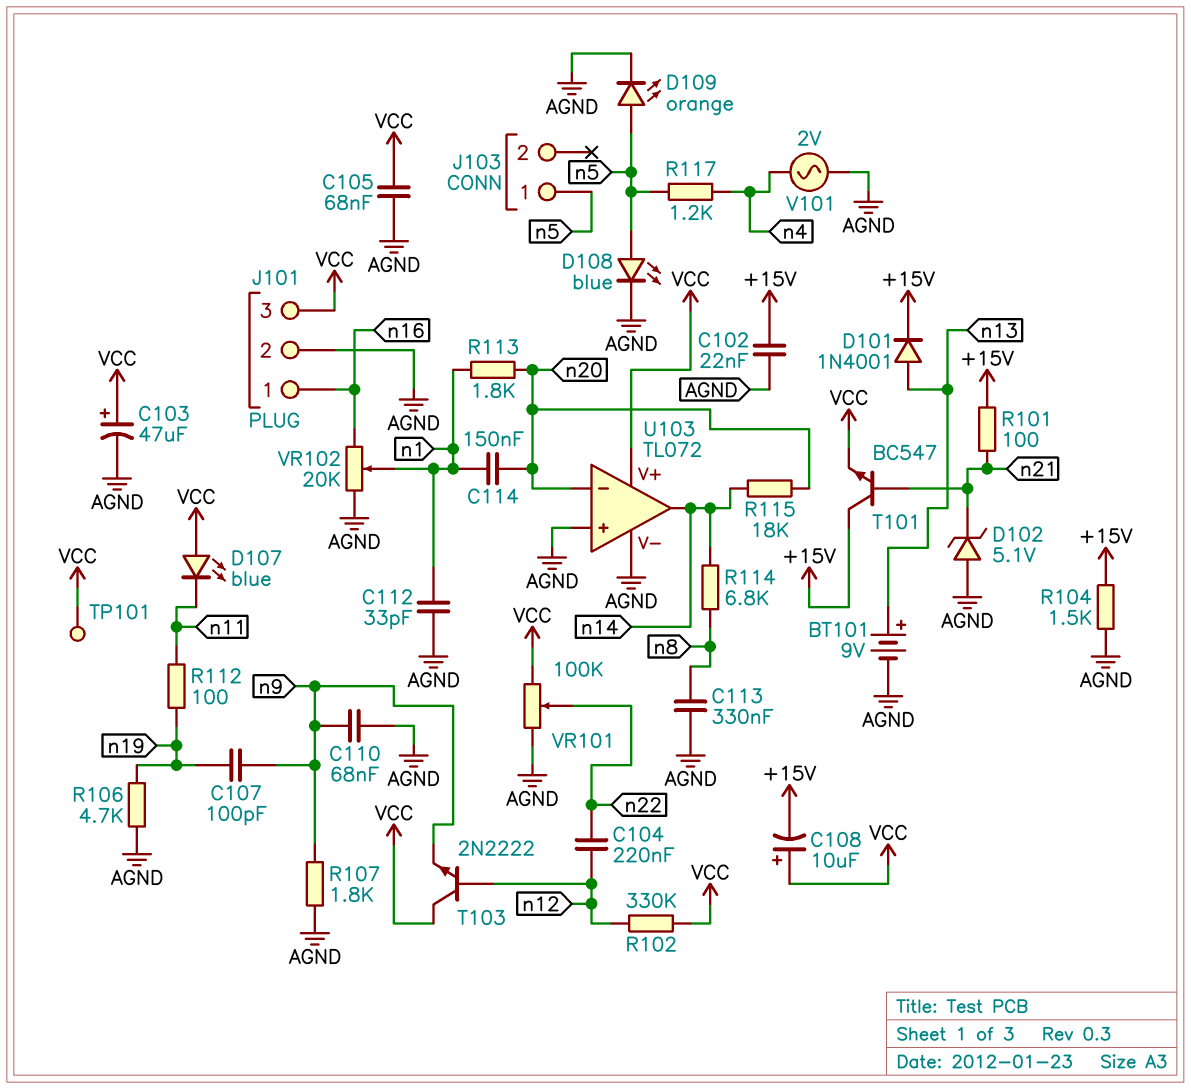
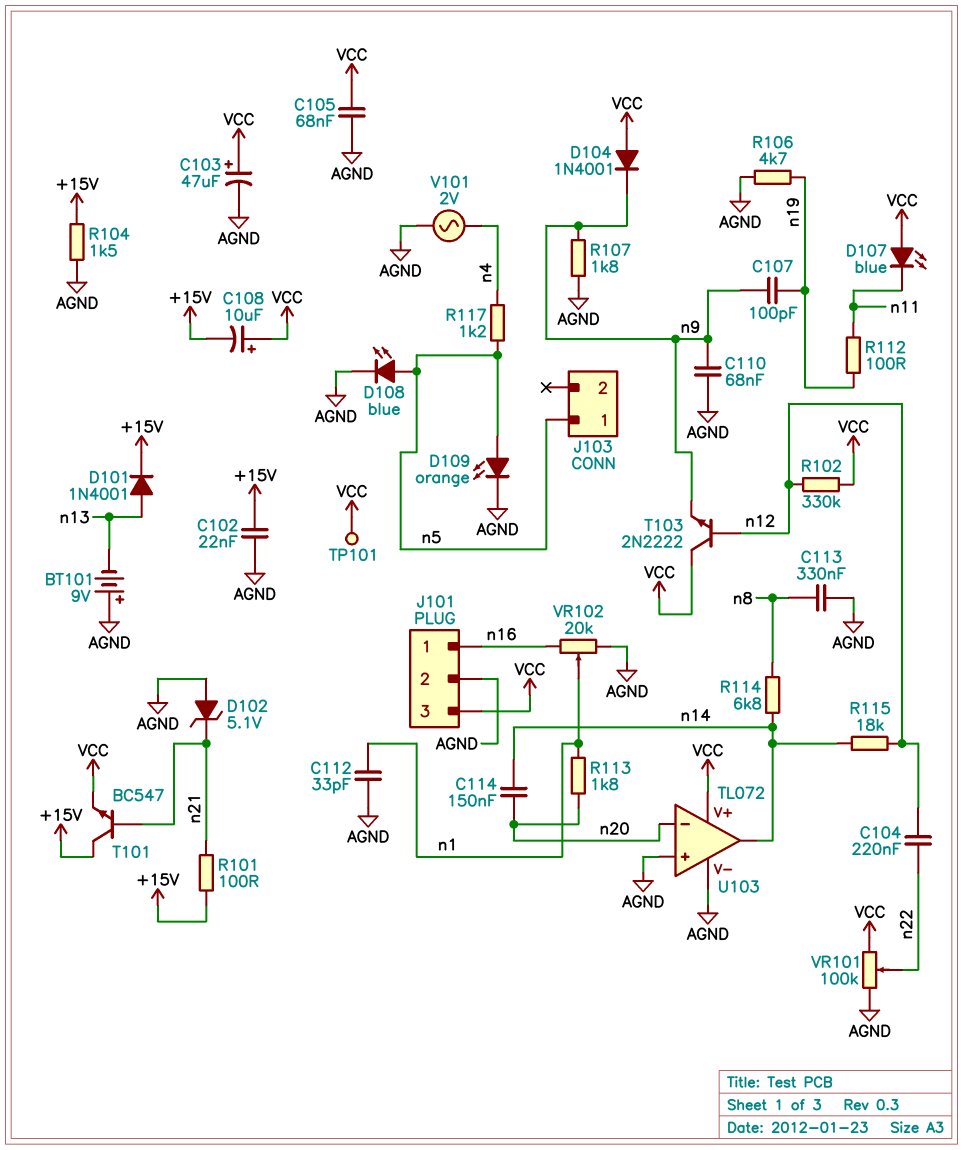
BT101: 9V (plus n13, minus AGND) -> 9V (plus AGND, minus n13)
C114: 150nF (n1, n20) -> 150nF (n14, n20)
D104: none -> diode 1N4001 (A VCC, K n9)
R115: 18k (n14, n20) -> 18k (n12, n14)

